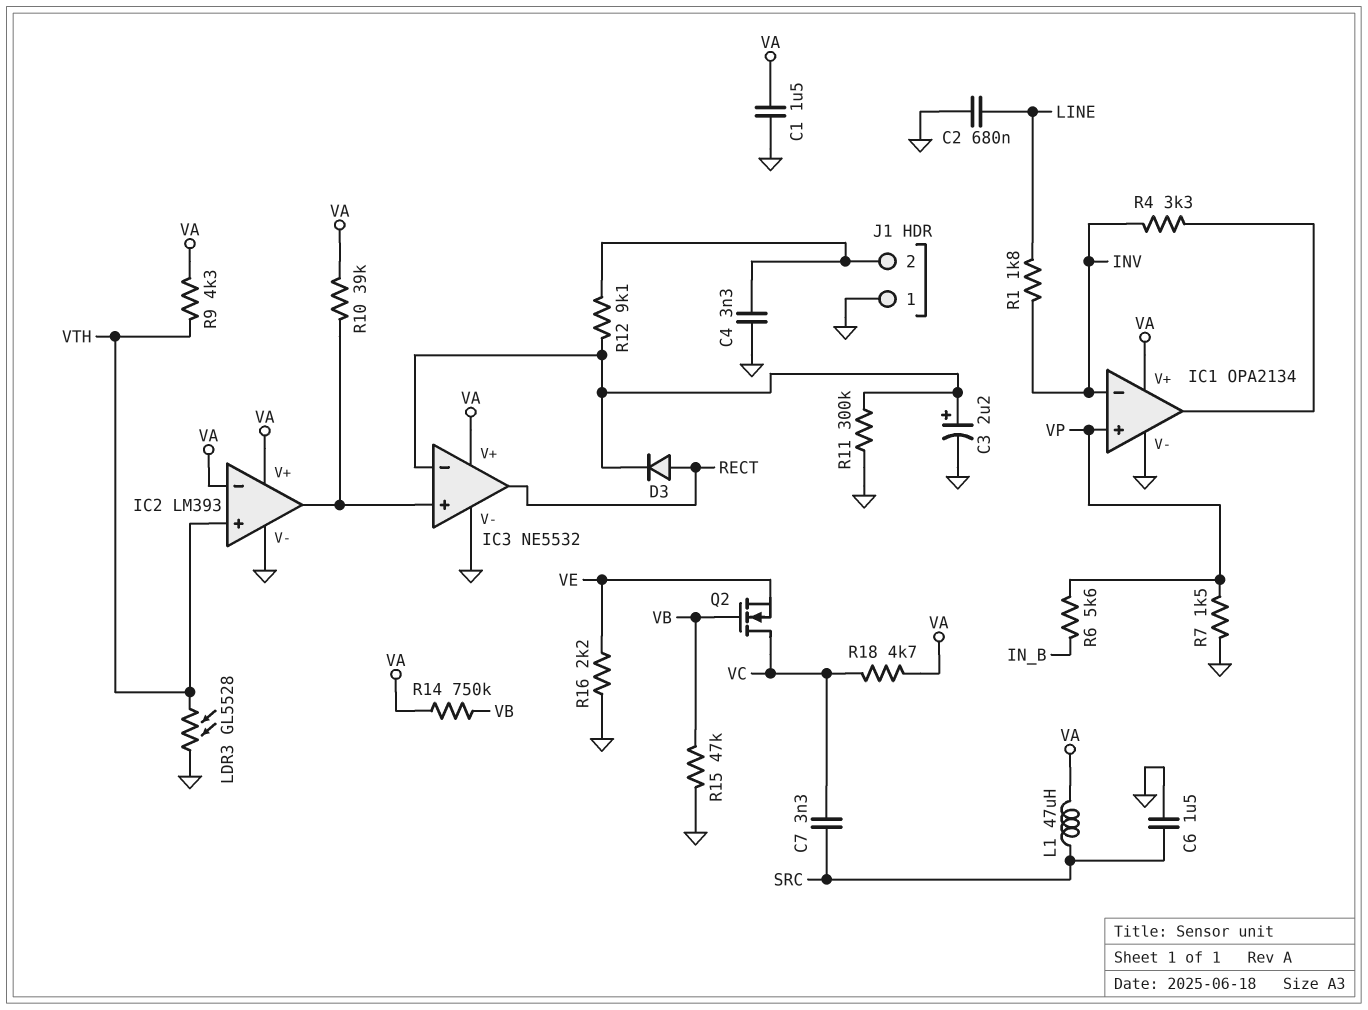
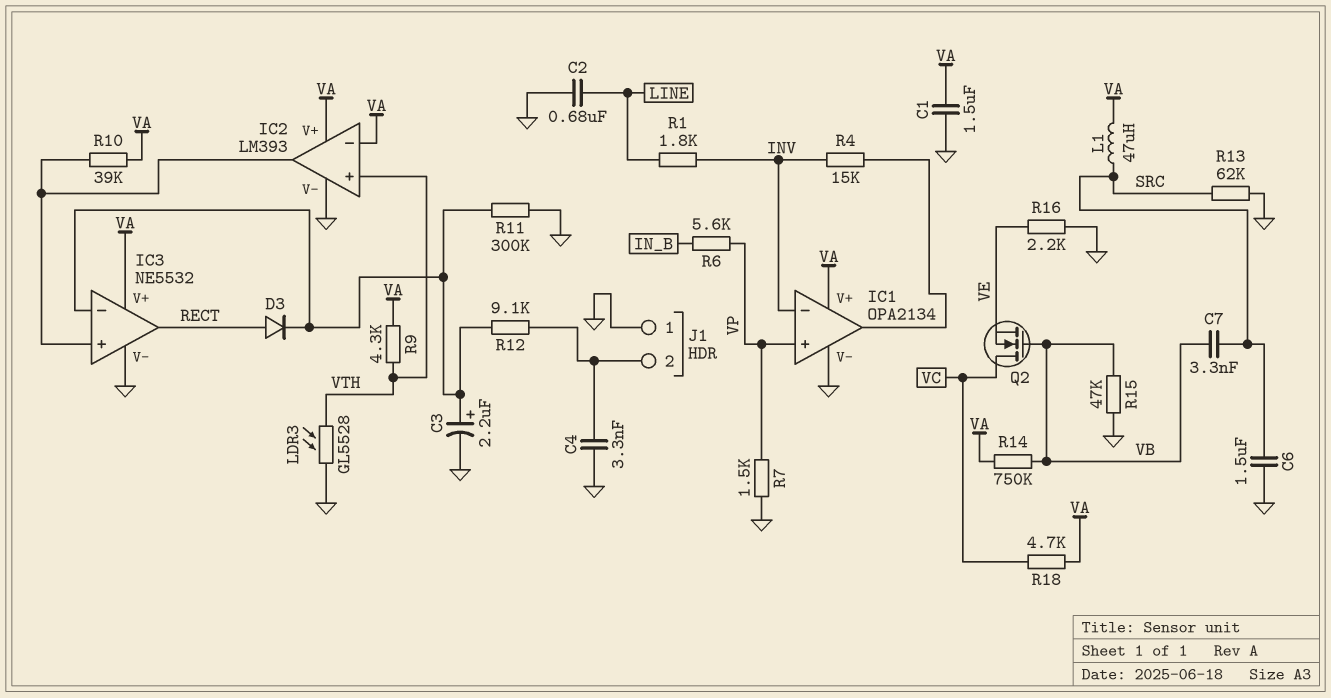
C7: 3.3nF (SRC, VC) -> 3.3nF (SRC, VB)
R4: 3.3k (IC1/out, INV) -> 15k (IC1/out, INV)
R13: none -> 62k (GND, SRC)

